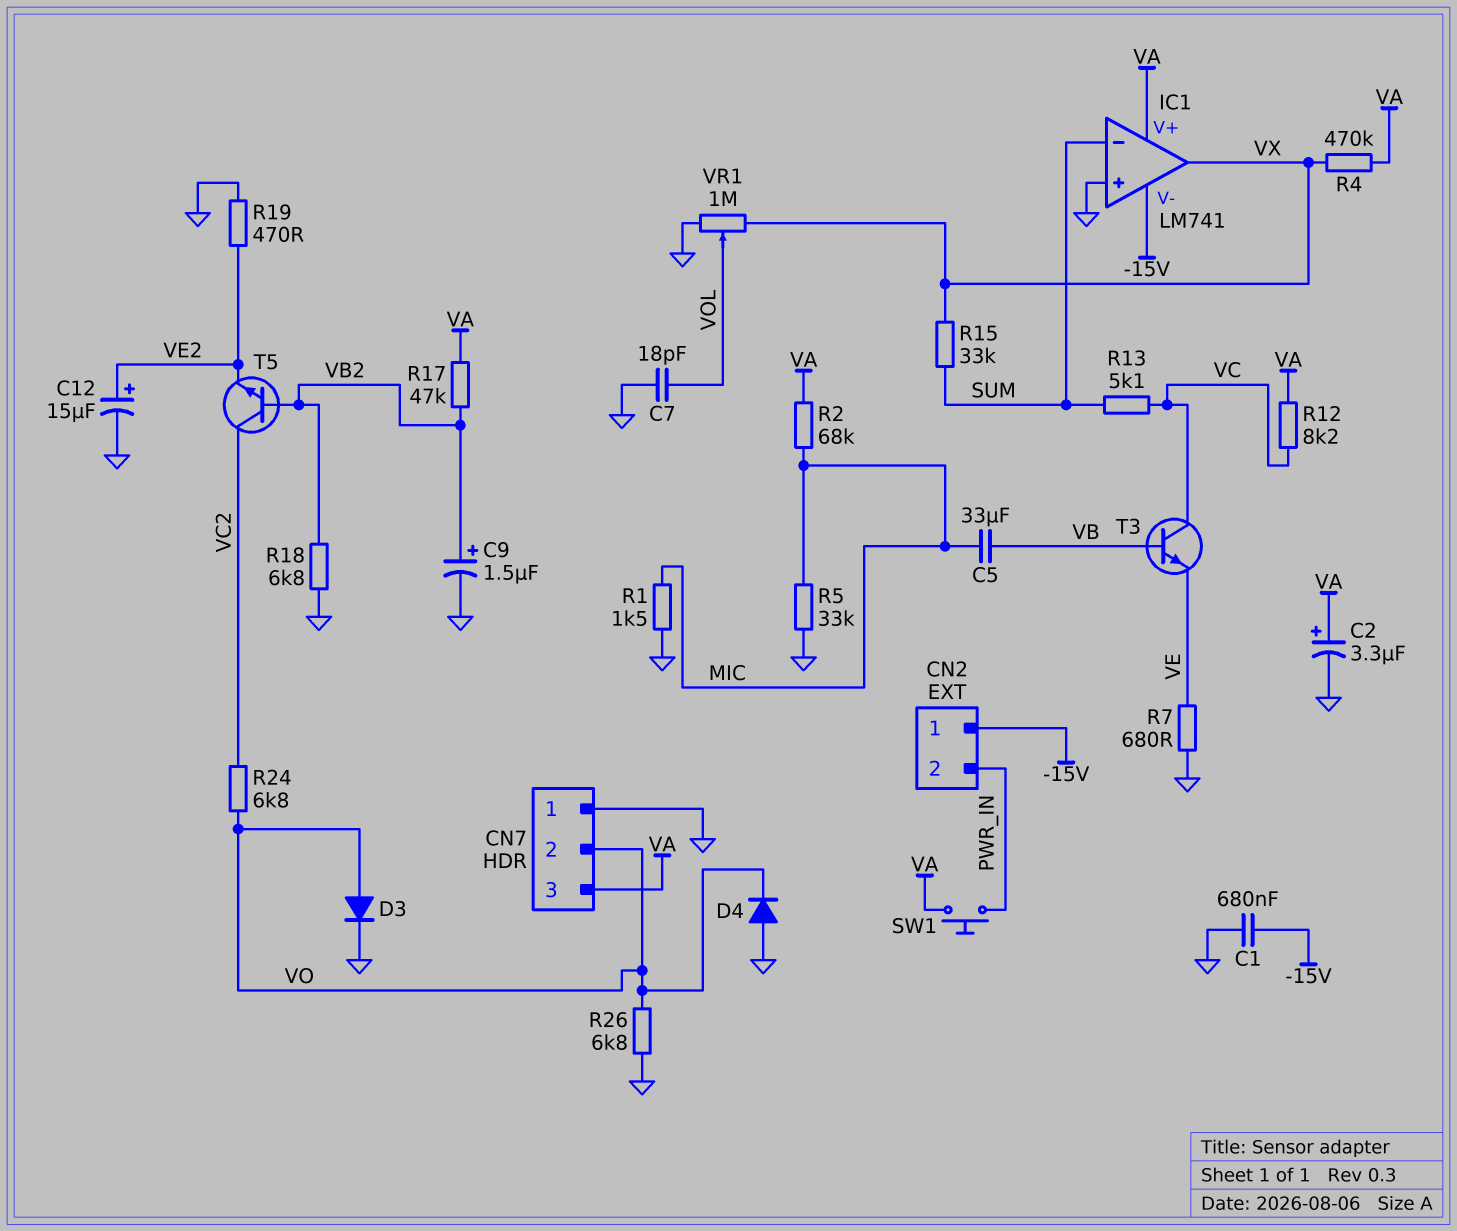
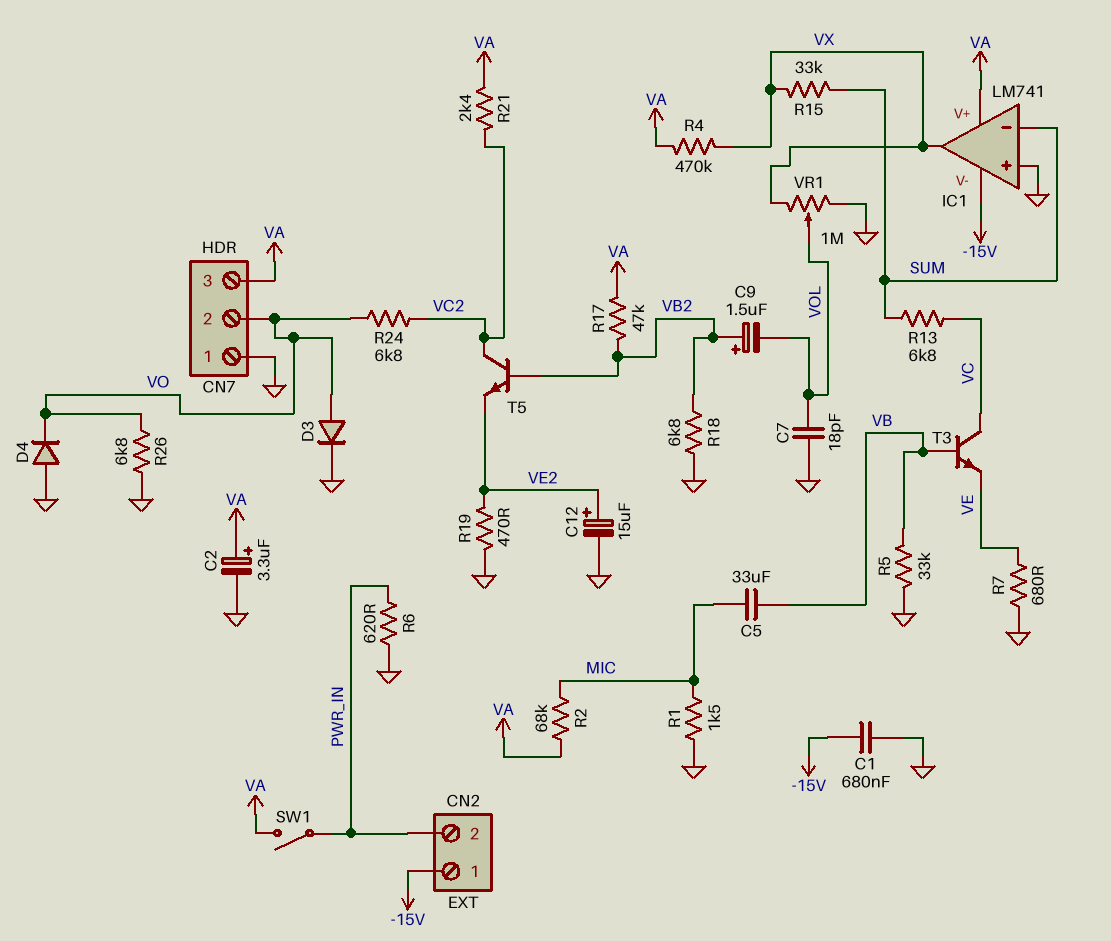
C9: 1.5uF (plus VB2, minus GND) -> 1.5uF (plus VB2, minus VOL)
R5: 33k (GND, MIC) -> 33k (GND, VB)
R6: none -> 620 (GND, PWR_IN)
R12: 8.2k (VA, VC) -> none
R13: 5.1k (SUM, VC) -> 6.8k (SUM, VC)
R21: none -> 2.4k (VA, VC2)
SW1: button (PWR_IN, VA) -> switch (PWR_IN, VA)

